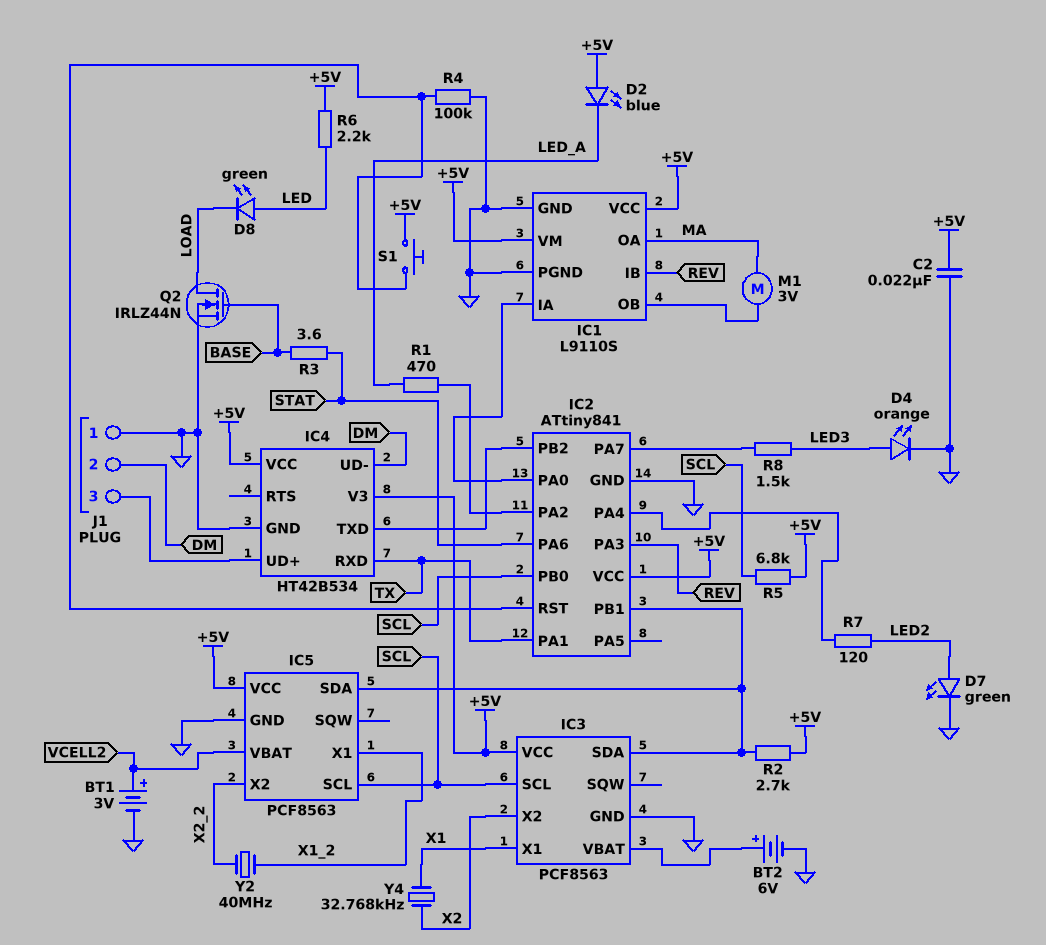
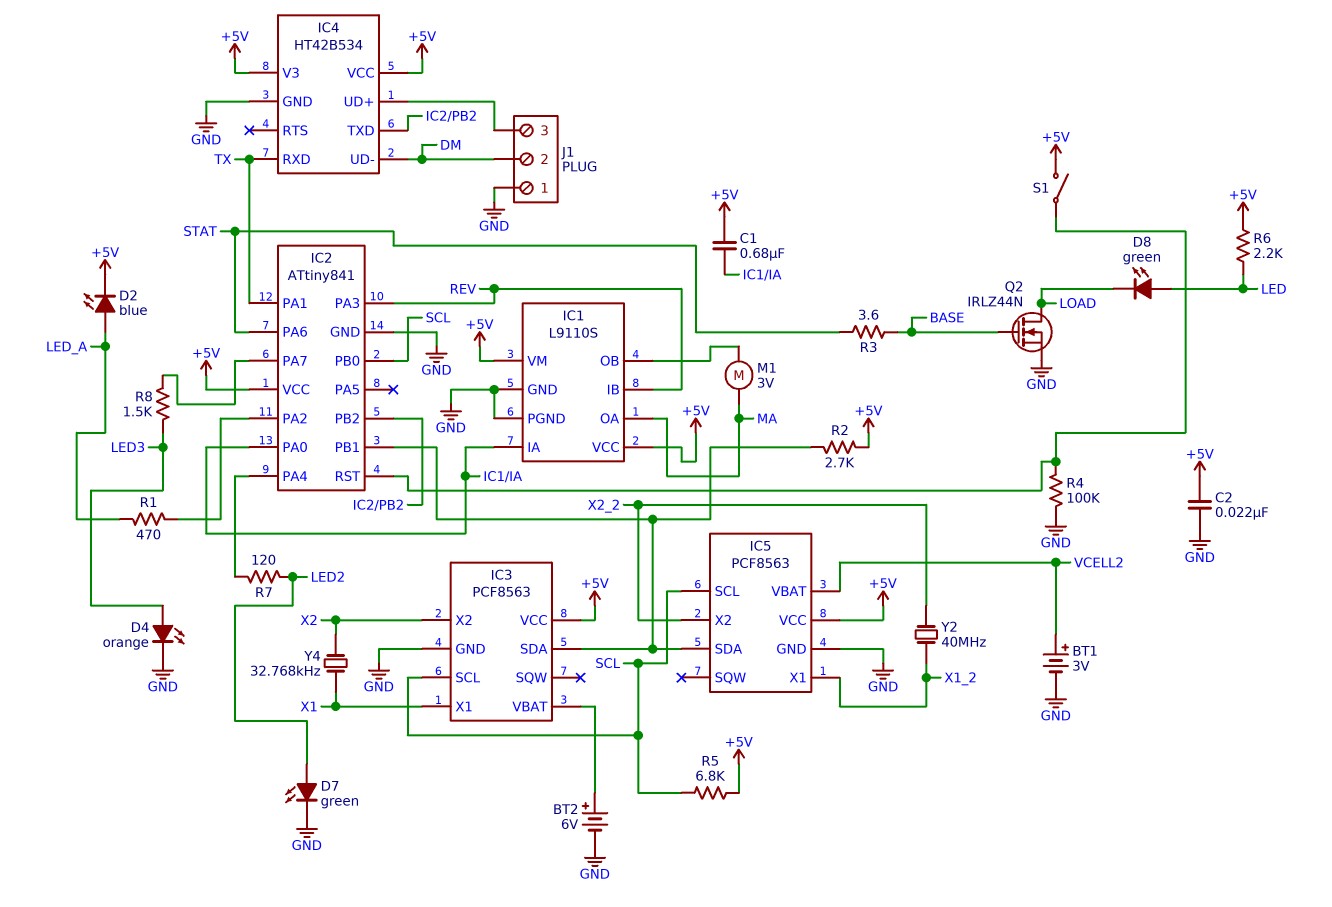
C1: none -> 680nF (+5V, IC1/IA)
D2: LED blue (A +5V, K LED_A) -> LED blue (A LED_A, K +5V)
S1: button (+5V, IC2/RST) -> switch (+5V, IC2/RST)

